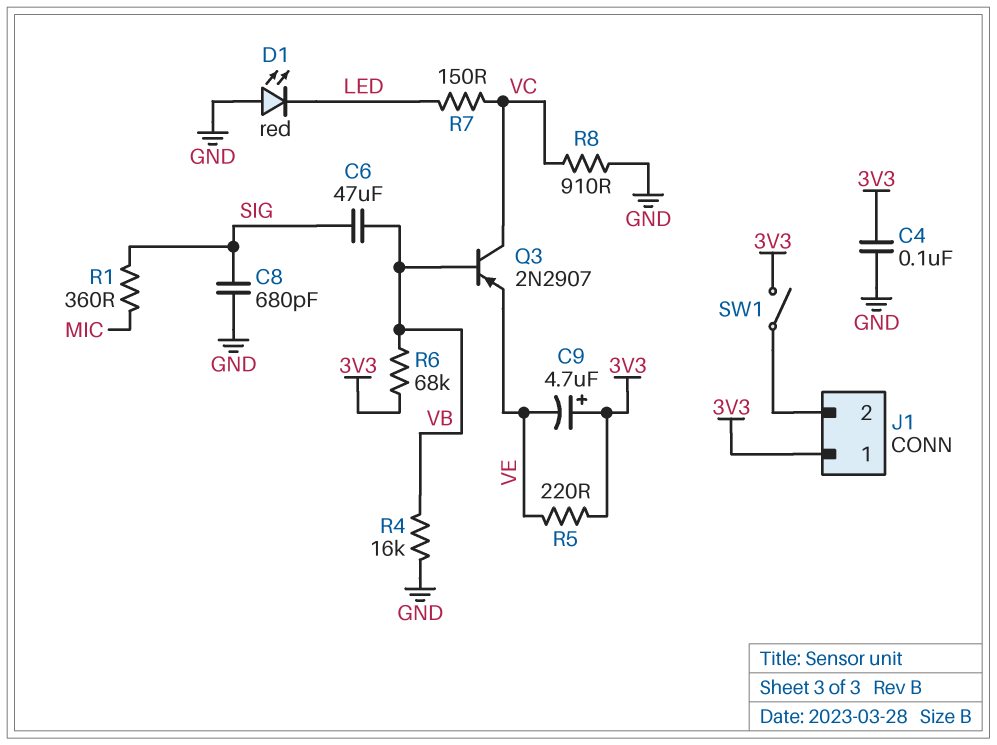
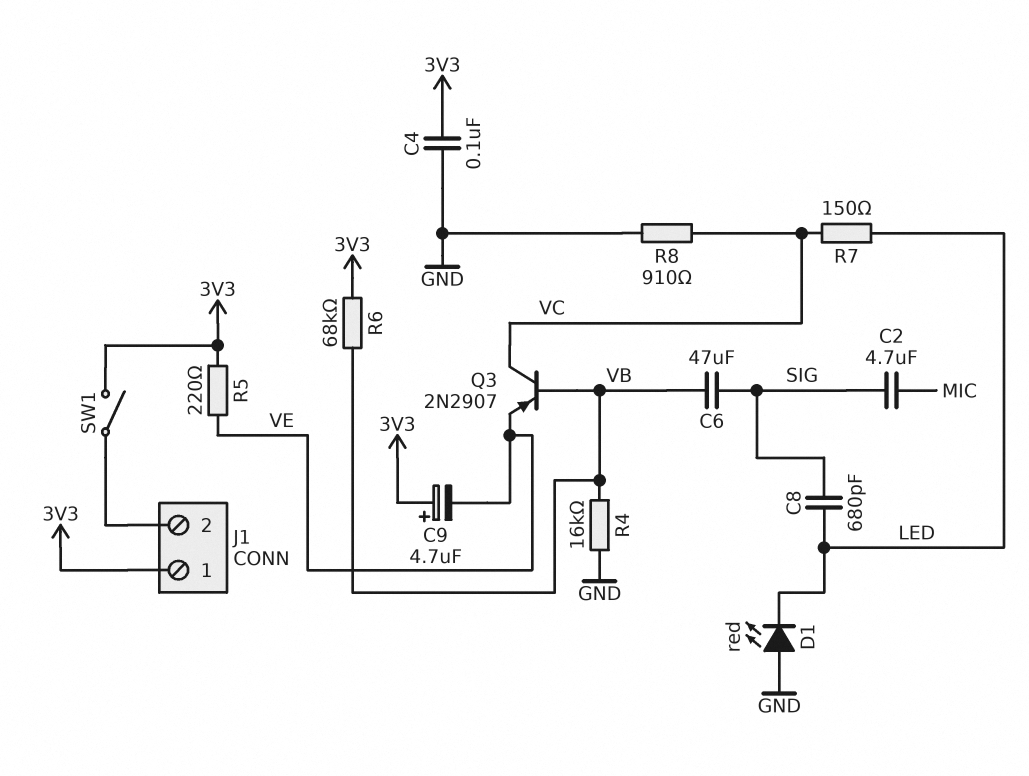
C2: none -> 4.7uF (MIC, SIG)
C8: 680pF (GND, SIG) -> 680pF (LED, SIG)
R1: 360 (MIC, SIG) -> none

